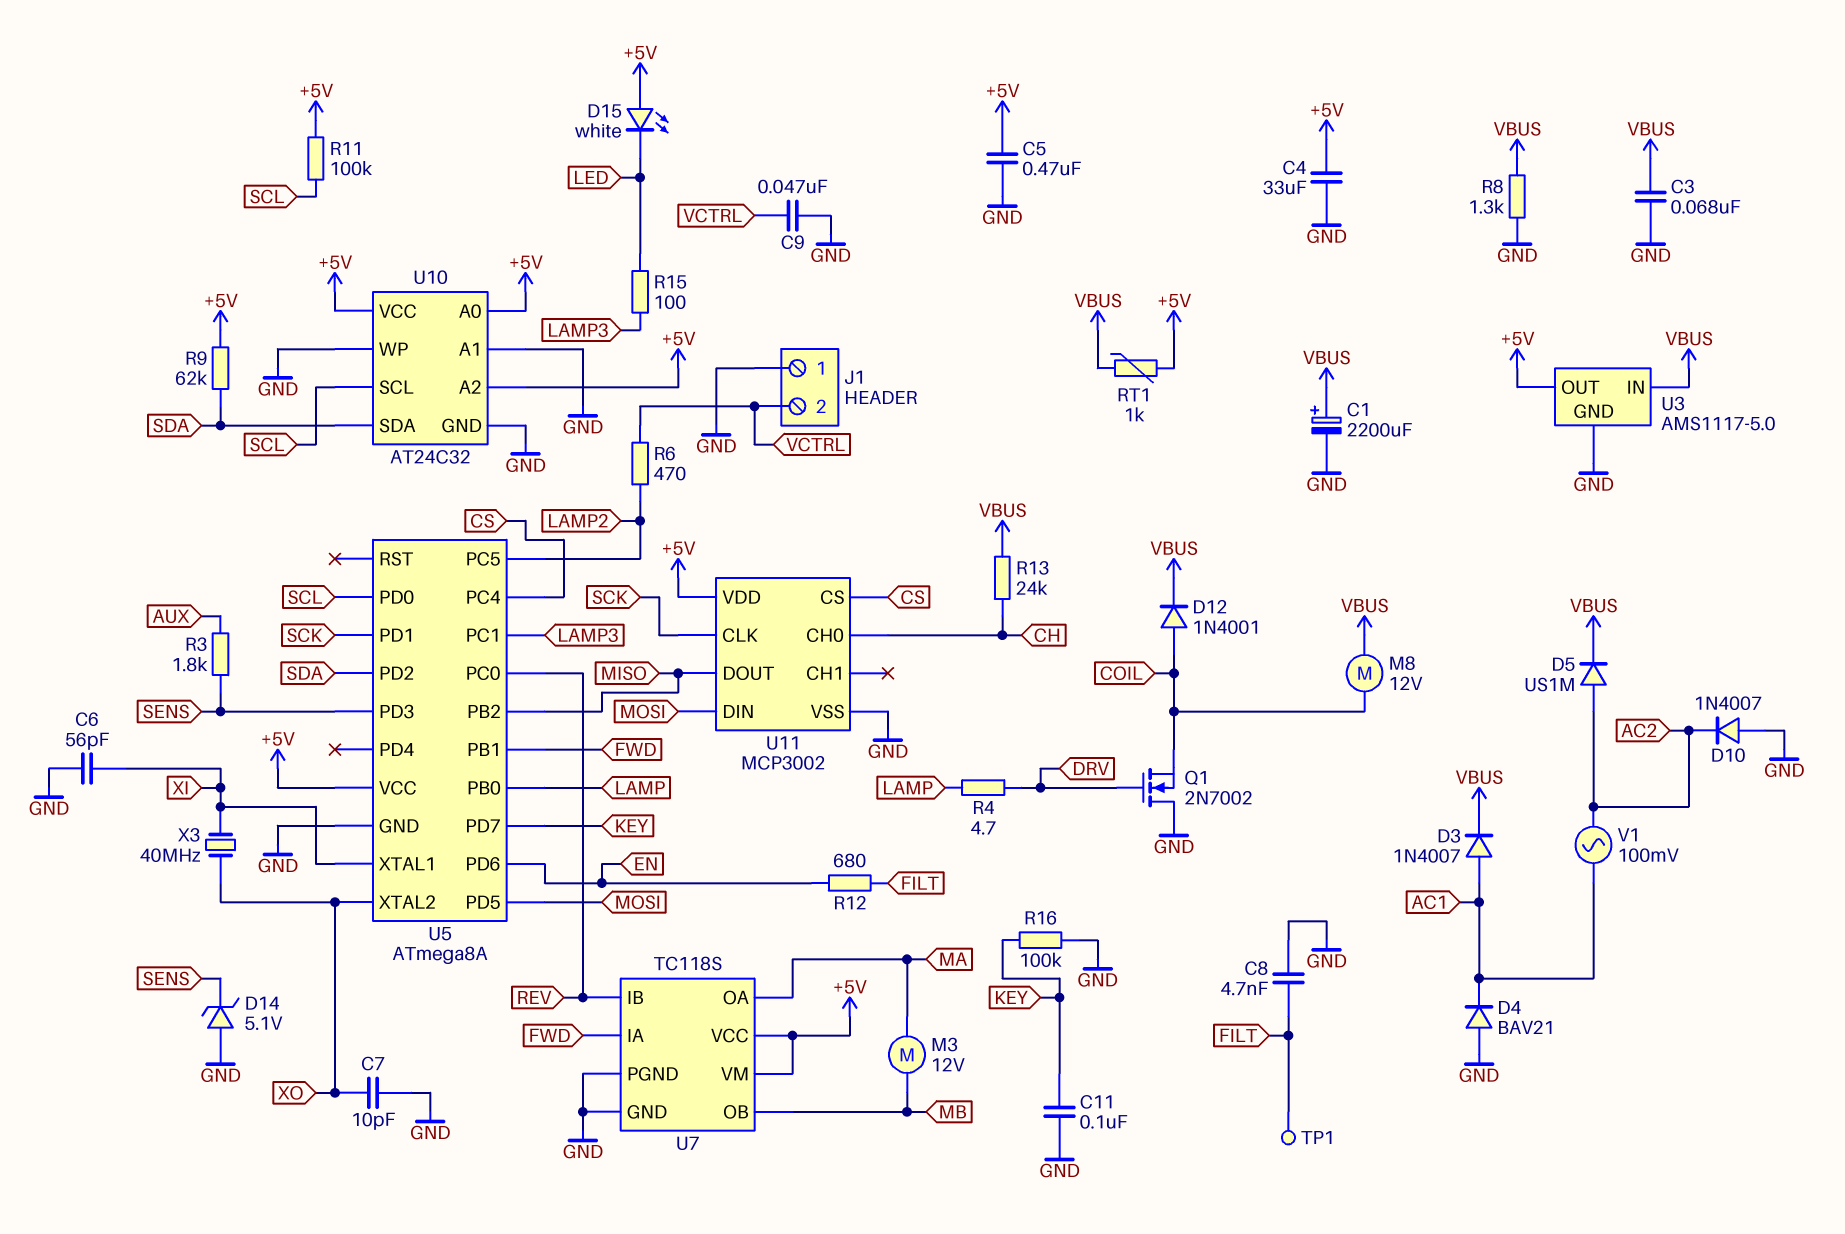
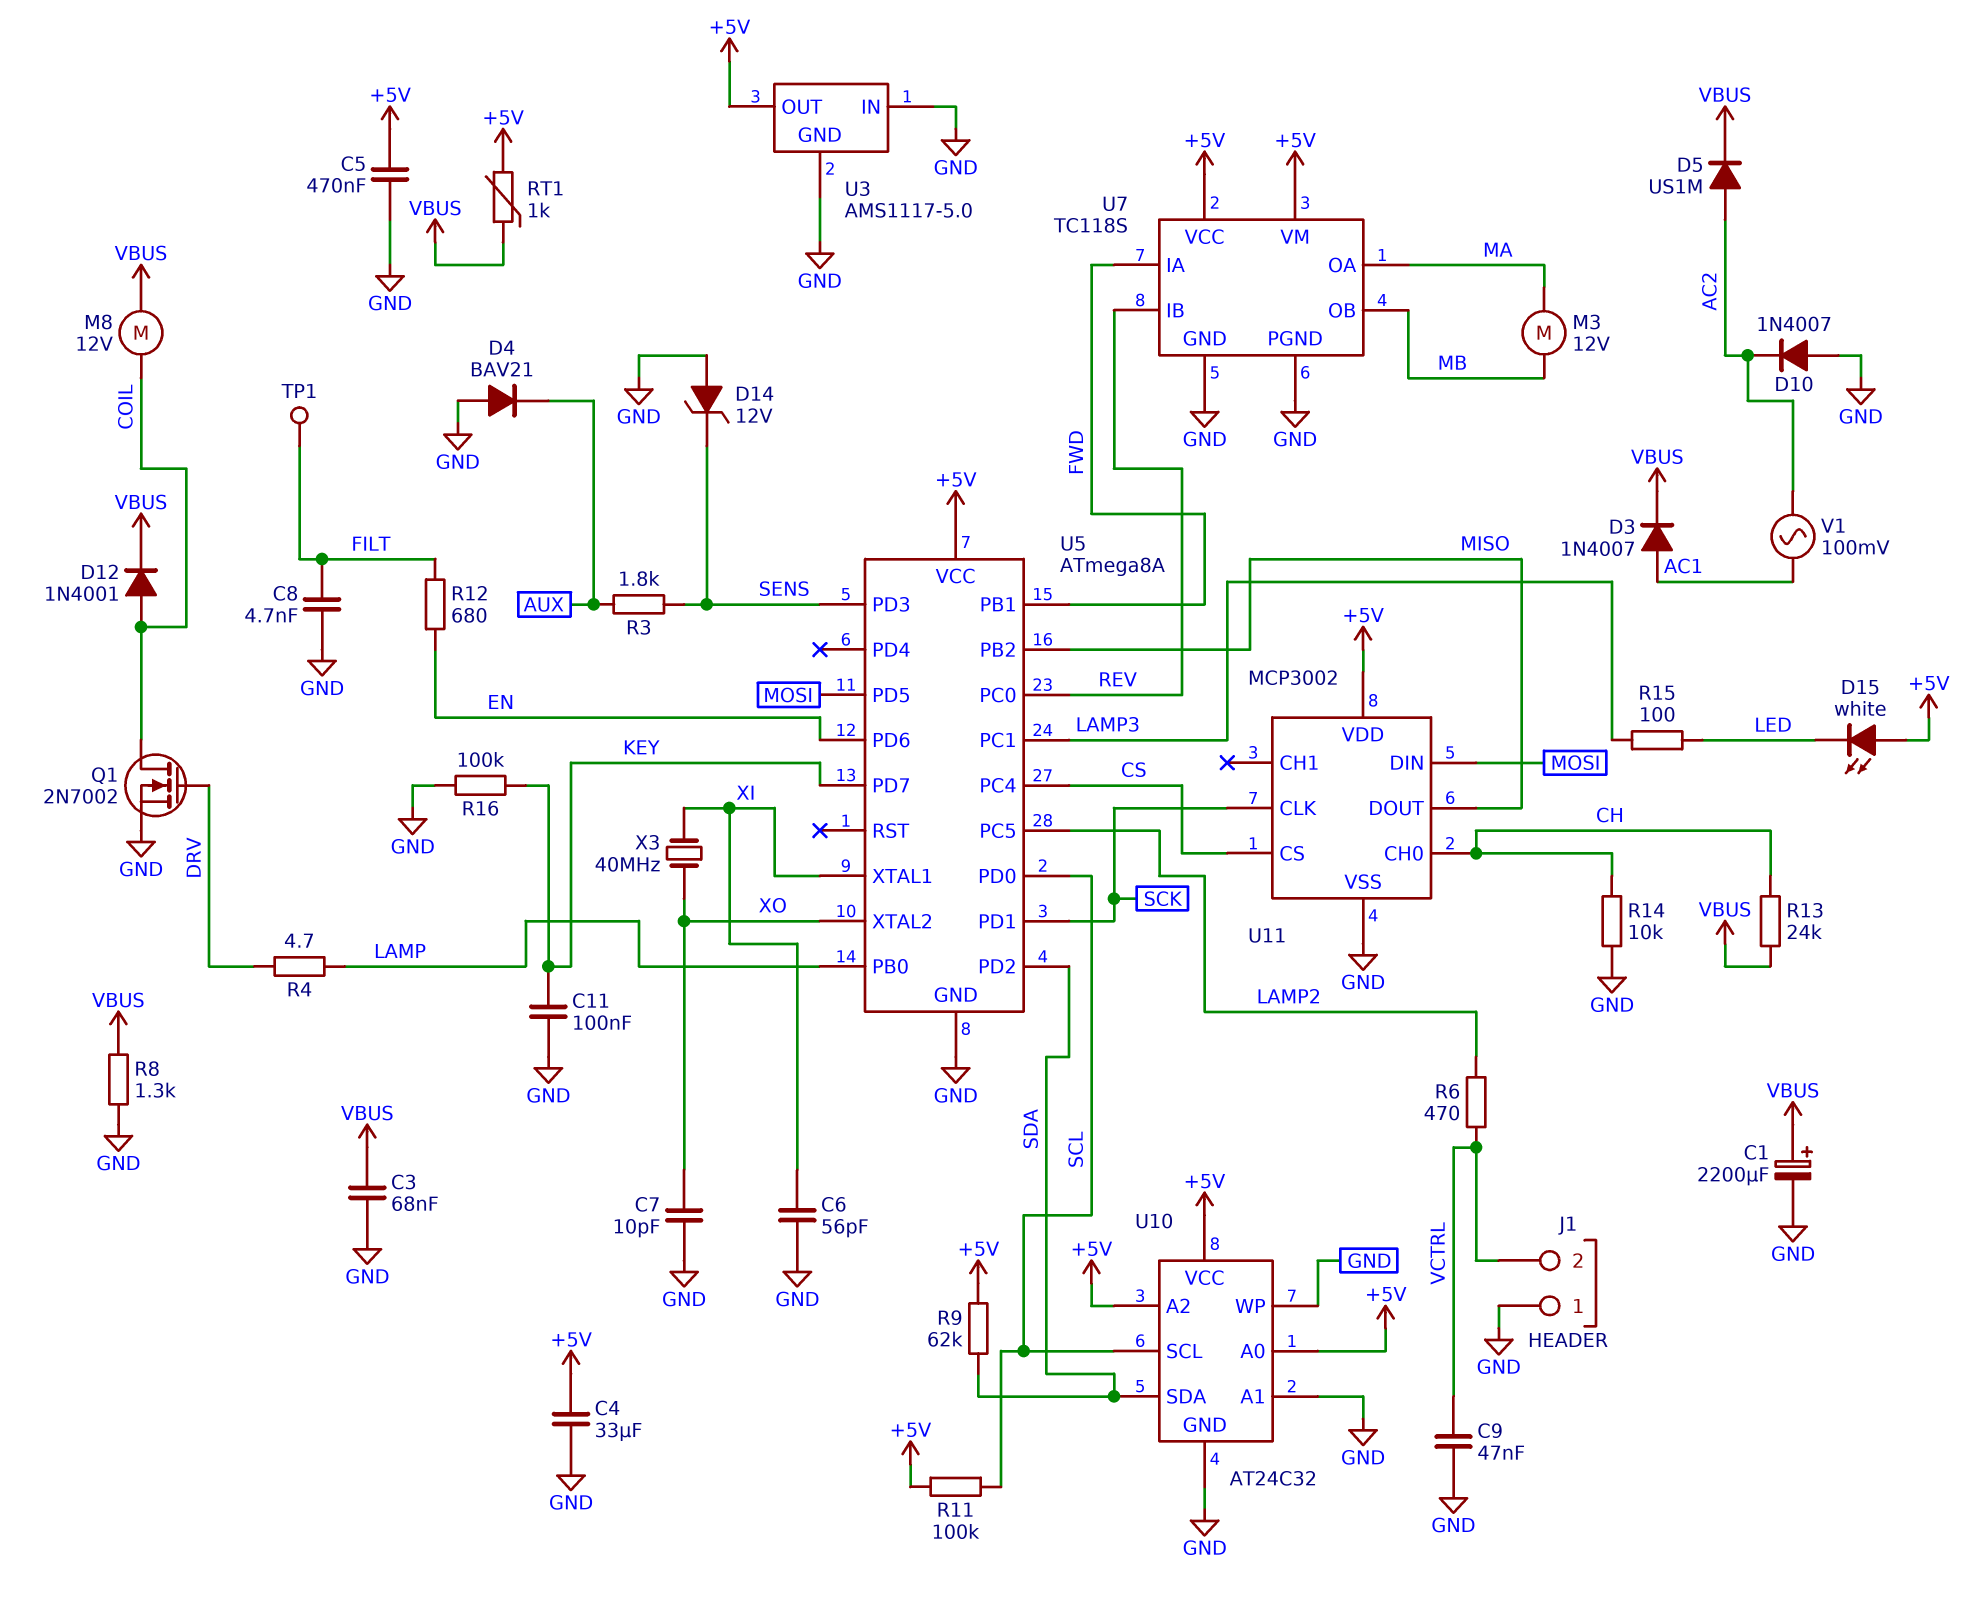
D4: diode BAV21 (A GND, K AC1) -> diode BAV21 (A GND, K AUX)
D14: zener 5.1V (A GND, K SENS) -> zener 12V (A GND, K SENS)
Q1: NMOS 2N7002 (G DRV, D GND, S COIL) -> NMOS 2N7002 (G DRV, D COIL, S GND)
R14: none -> 10k (CH, GND)
U3 pin IN: VBUS -> GND

